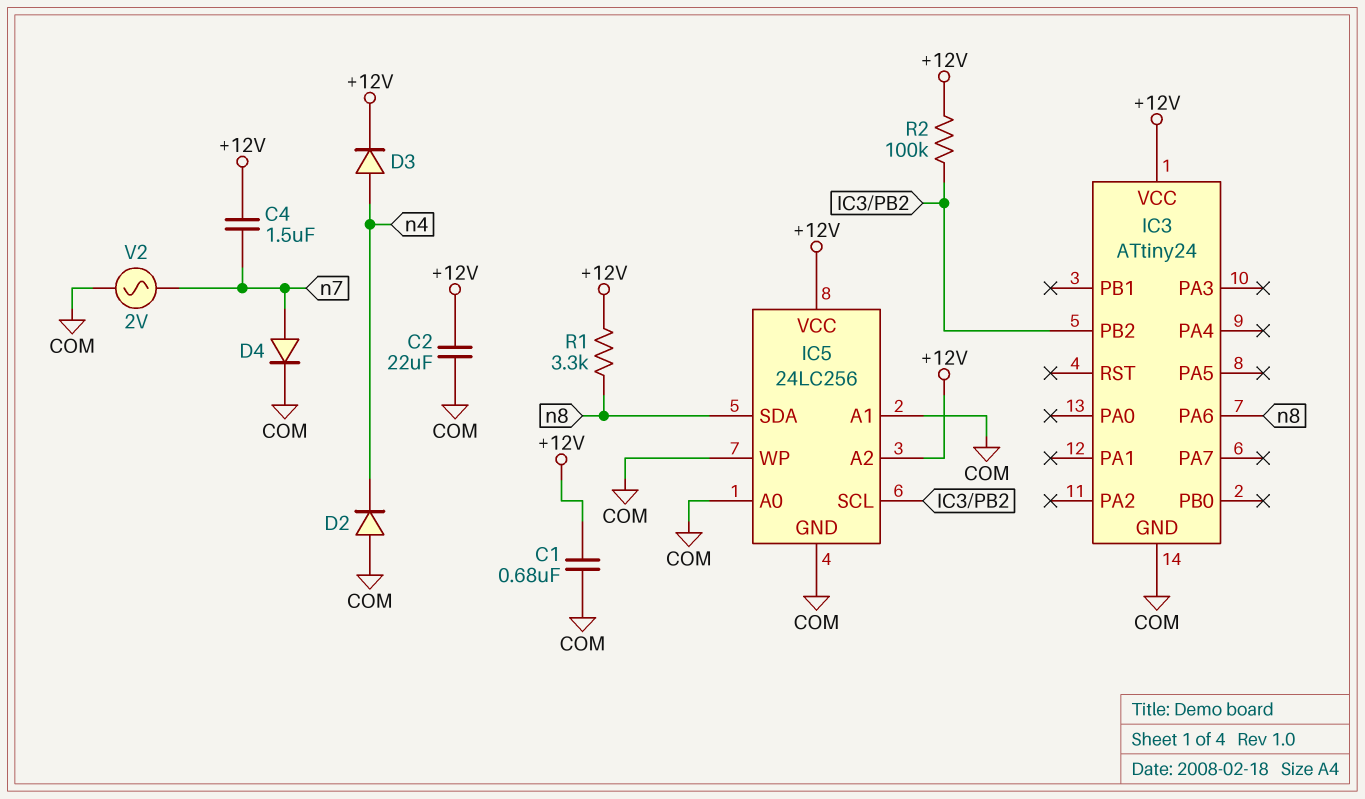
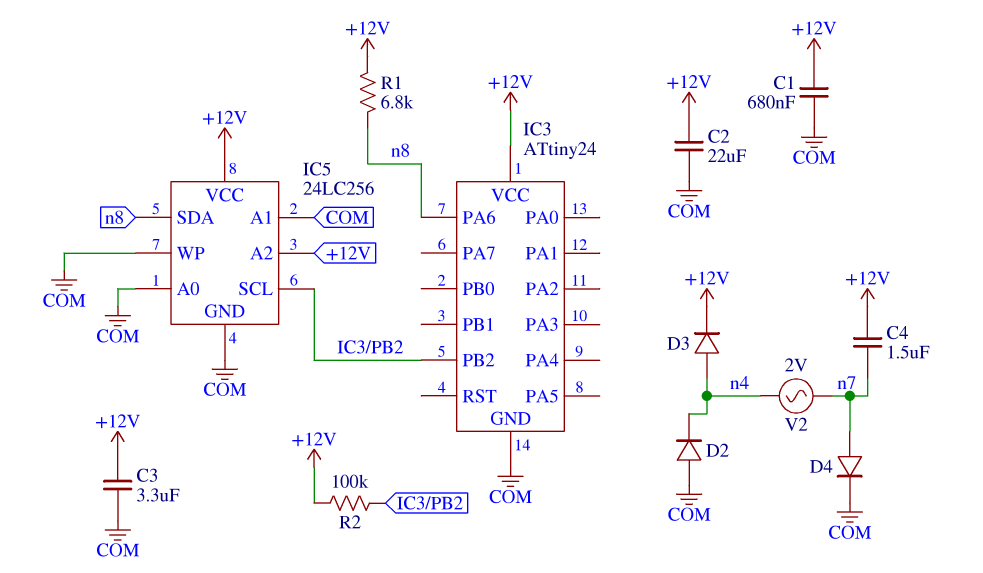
C3: none -> 3.3uF (+12V, COM)
R1: 3.3k (+12V, n8) -> 6.8k (+12V, n8)
V2: AC 2V (COM, n7) -> AC 2V (n4, n7)

